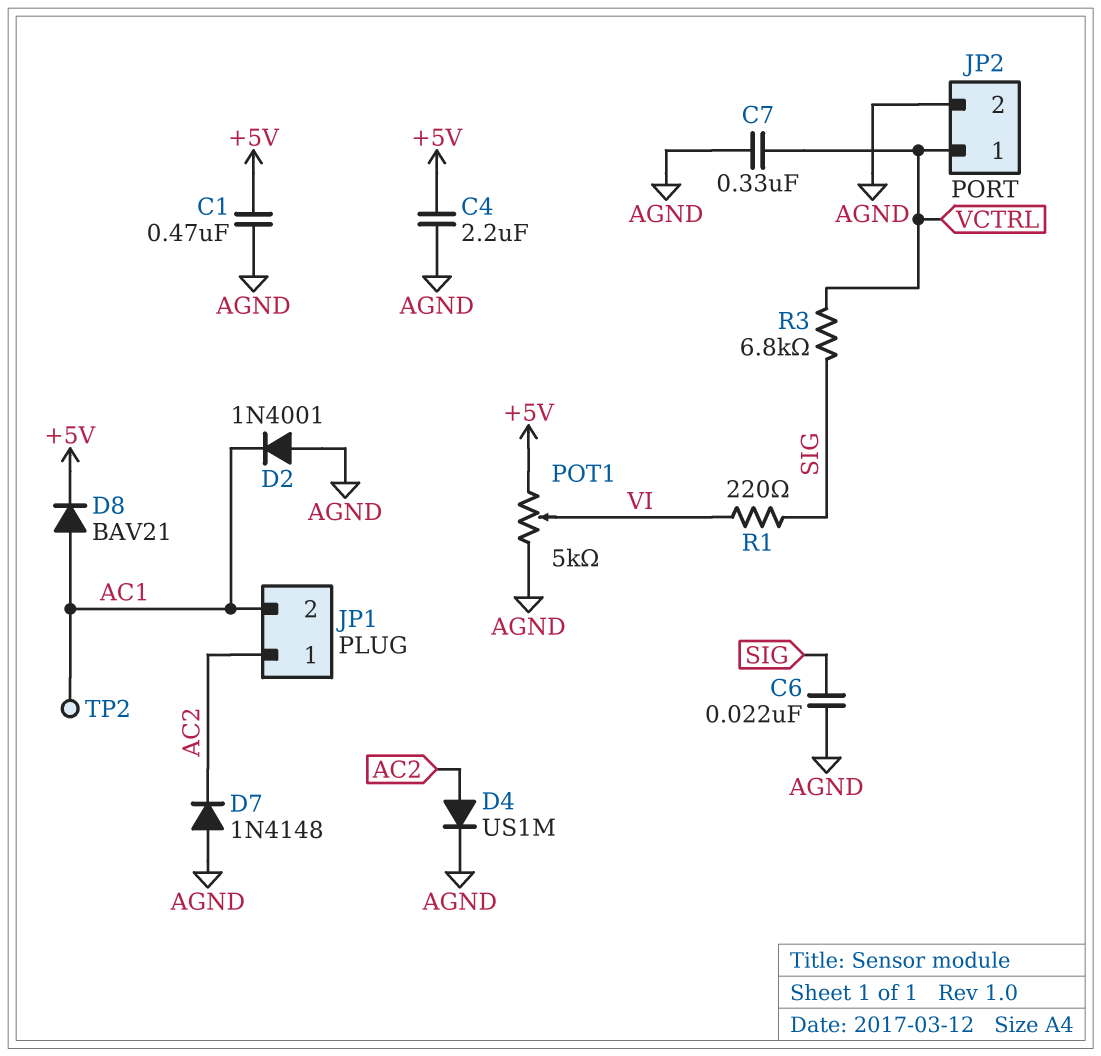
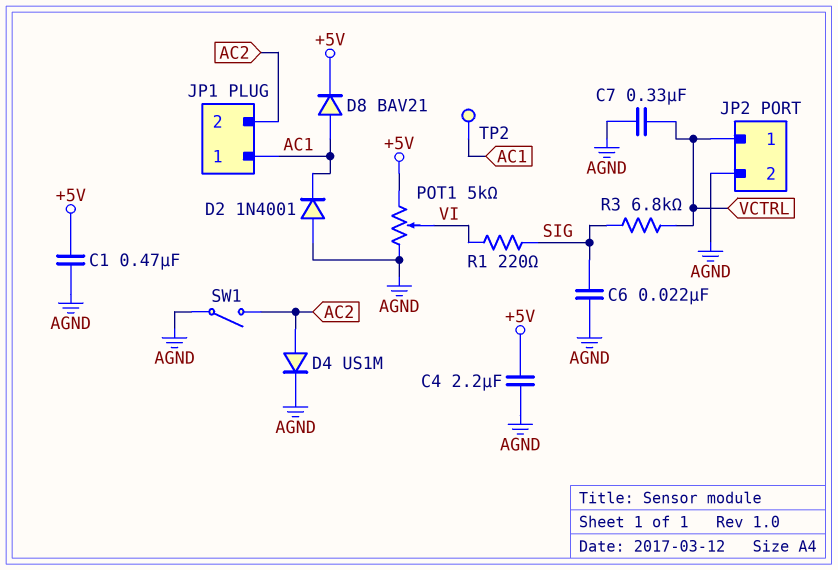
D7: diode 1N4148 (A AGND, K AC2) -> none
JP1 pin 1: AC2 -> AC1
JP1 pin 2: AC1 -> AC2
SW1: none -> switch (AC2, AGND)

